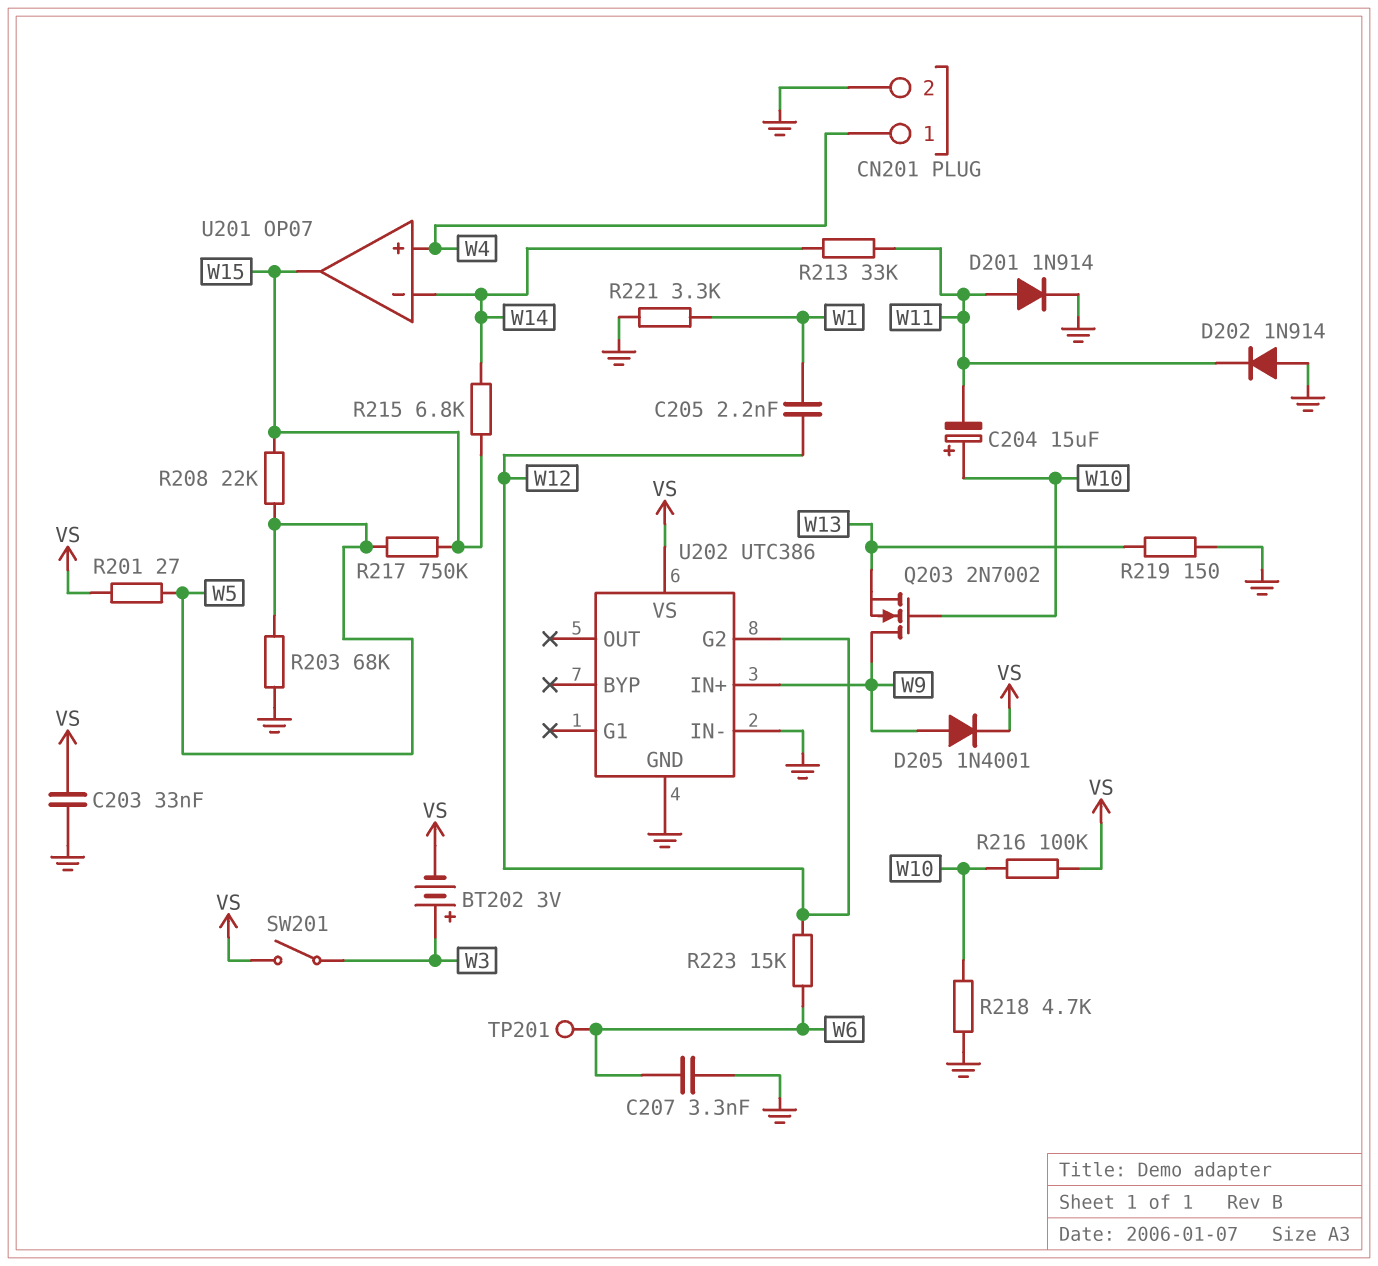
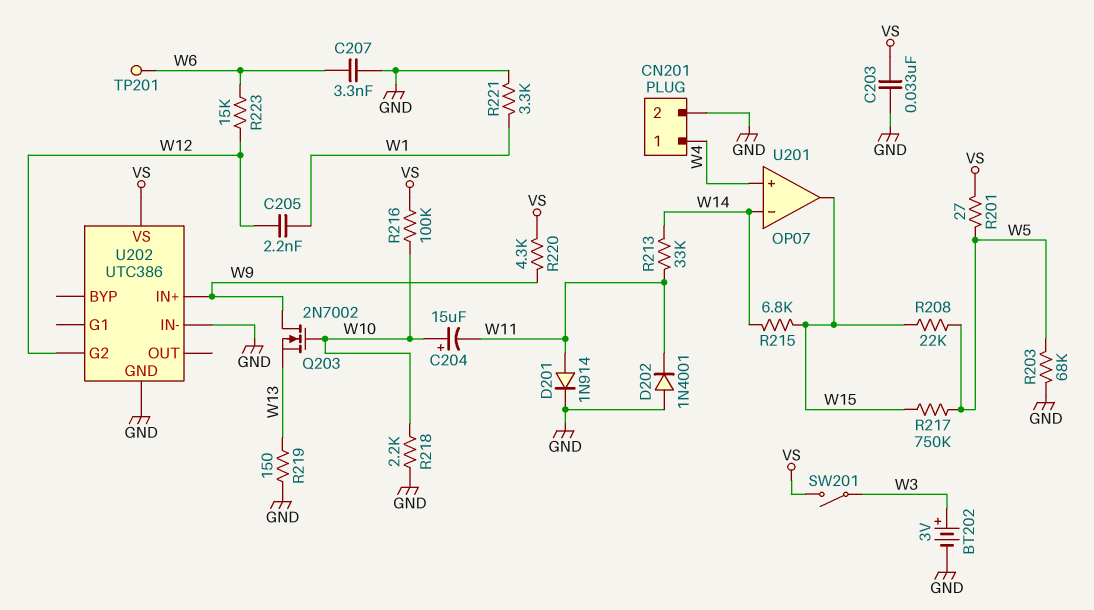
BT202: 3V (plus W3, minus VS) -> 3V (plus W3, minus GND)
D202: diode 1N914 (A GND, K W11) -> diode 1N4001 (A GND, K W11)
D205: diode 1N4001 (A W9, K VS) -> none
R218: 4.7k (GND, W10) -> 2.2k (GND, W10)
R220: none -> 4.3k (VS, W9)

